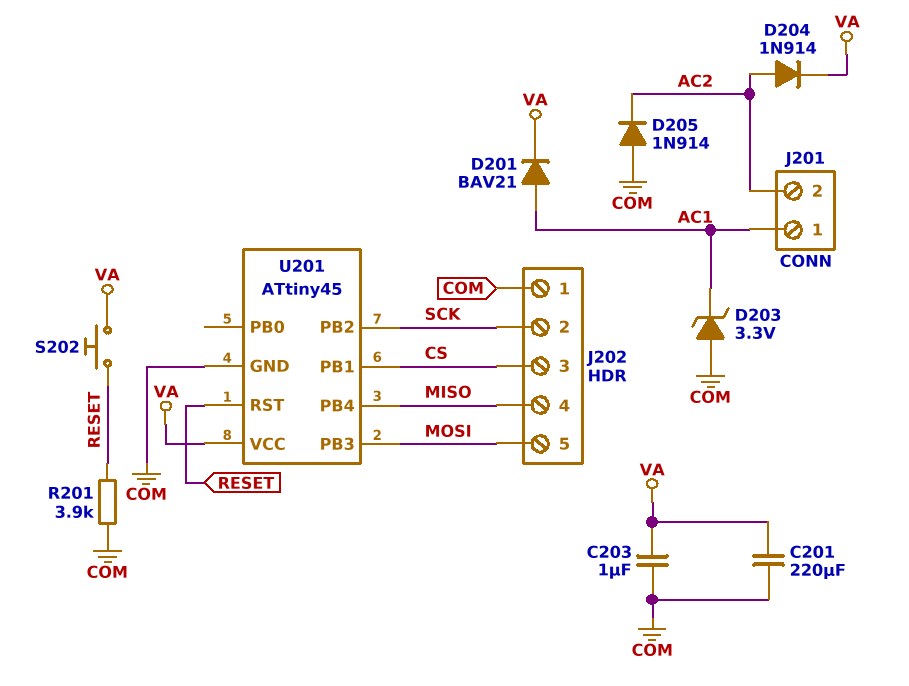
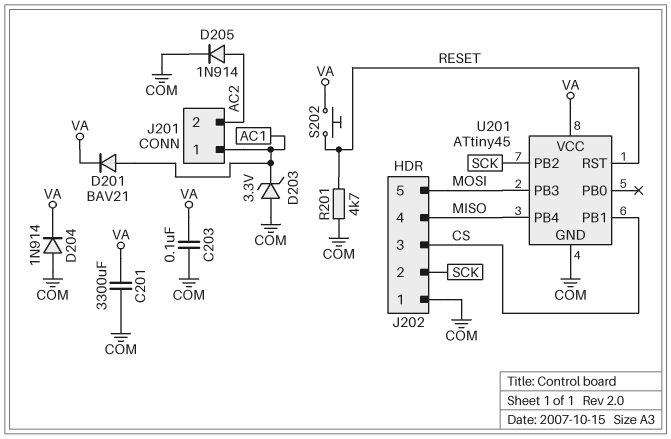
C201: 220uF (COM, VA) -> 3300uF (COM, VA)
C203: 1uF (COM, VA) -> 100nF (COM, VA)
D204: diode 1N914 (A AC2, K VA) -> diode 1N914 (A COM, K VA)
D205: diode 1N914 (A COM, K AC2) -> diode 1N914 (A AC2, K COM)
R201: 3.9k (COM, RESET) -> 4.7k (COM, RESET)

